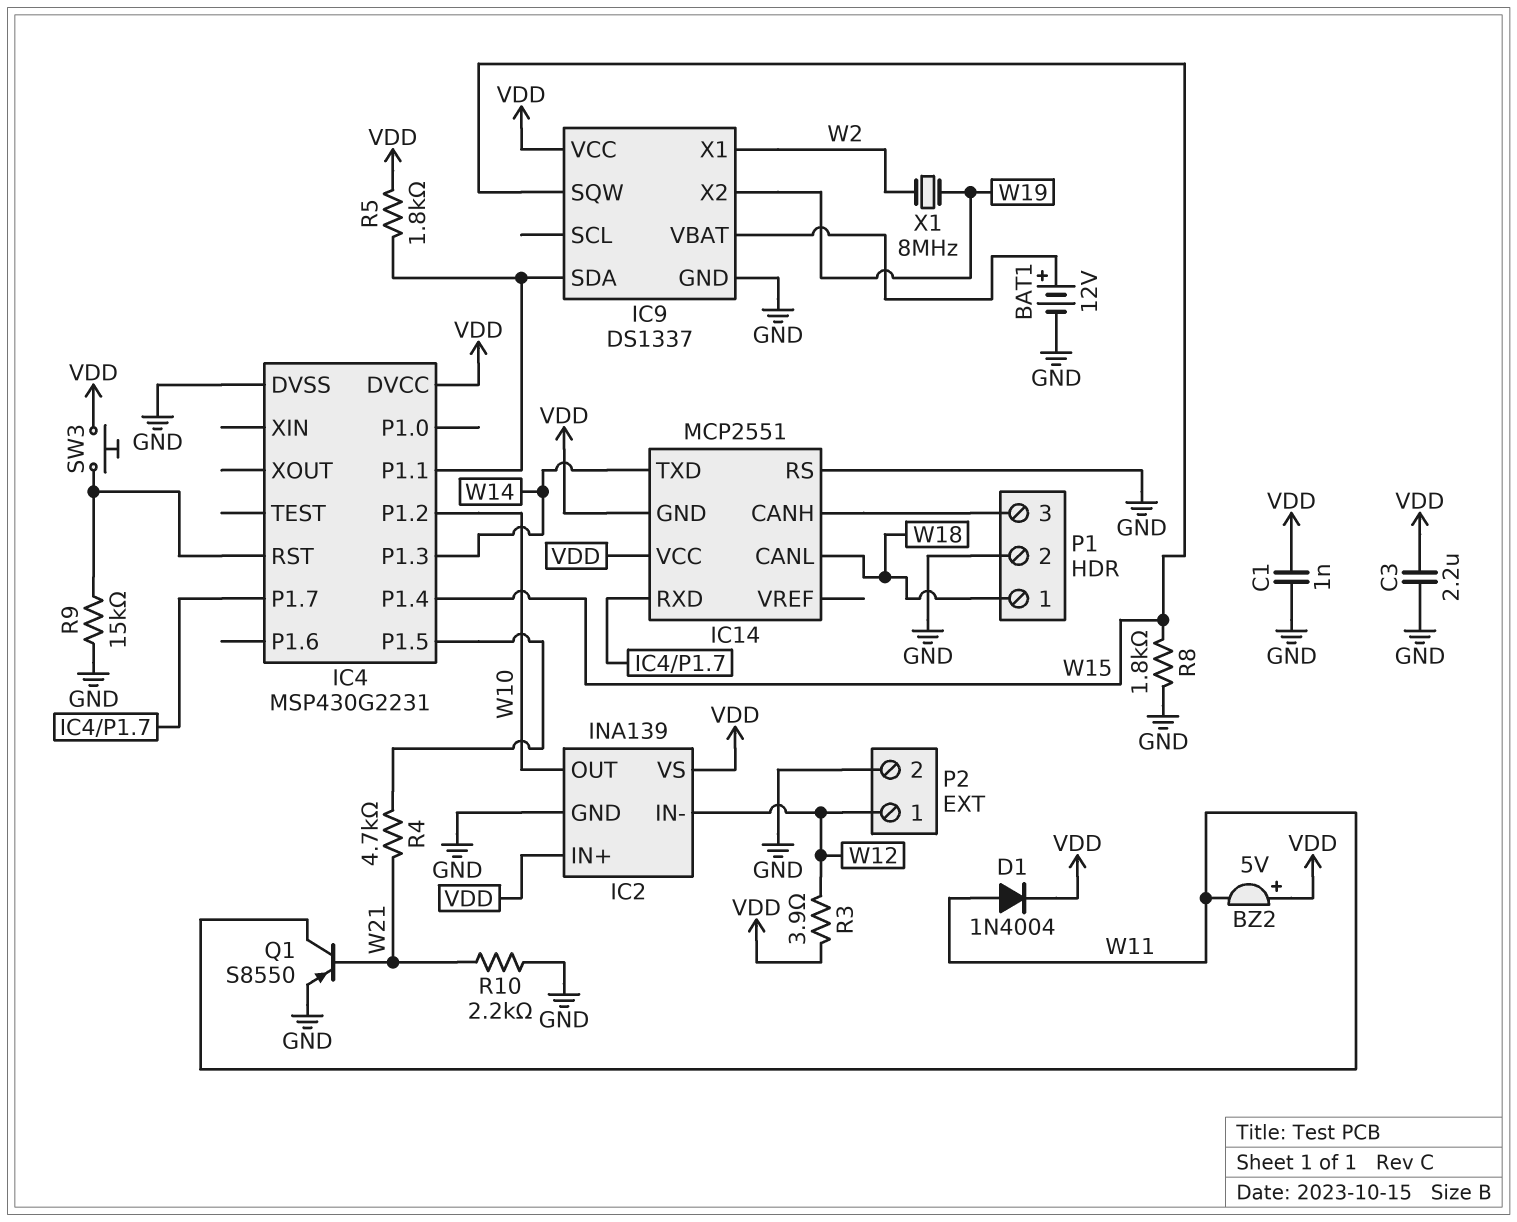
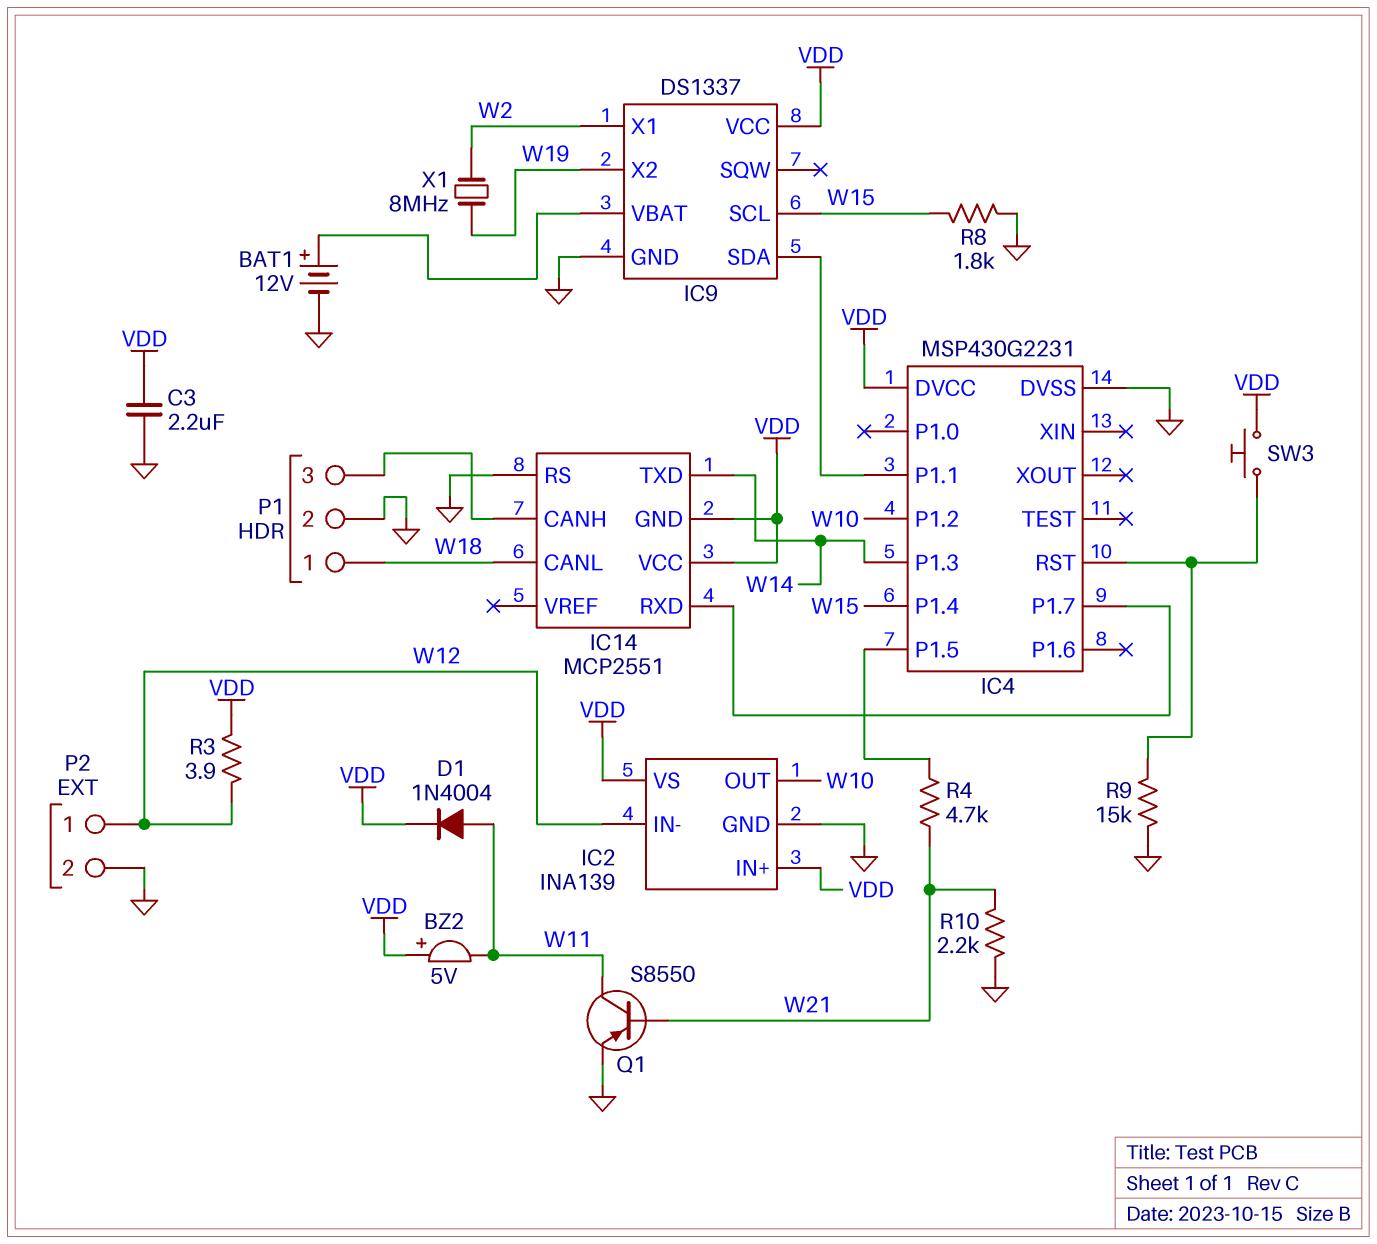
C1: 1nF (GND, VDD) -> none
IC9 pin SCL: none -> W15
IC9 pin SQW: W15 -> none
R5: 1.8k (IC4/P1.1, VDD) -> none

